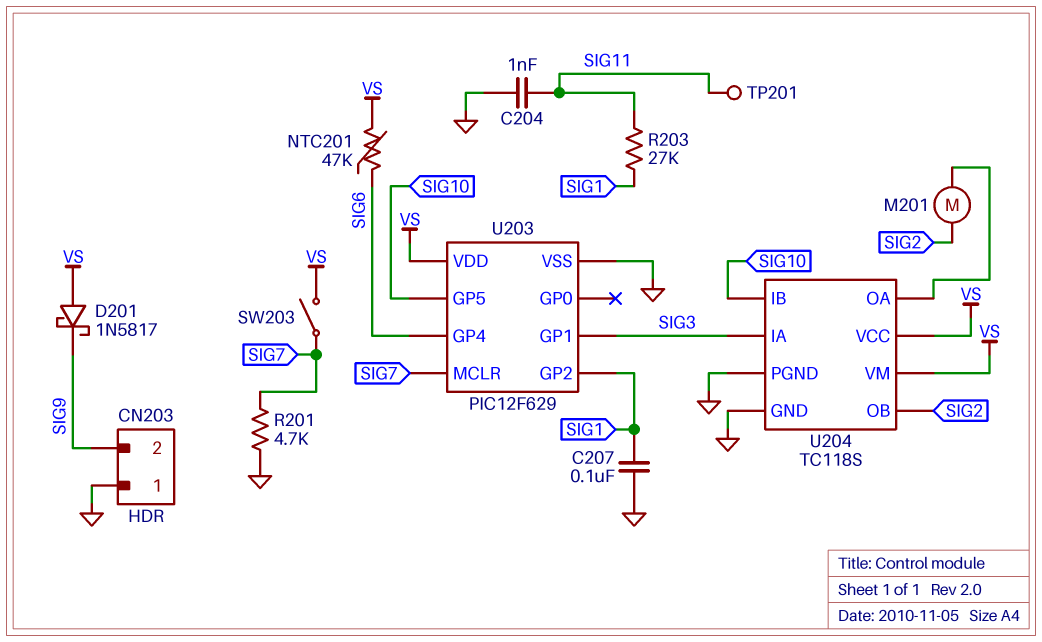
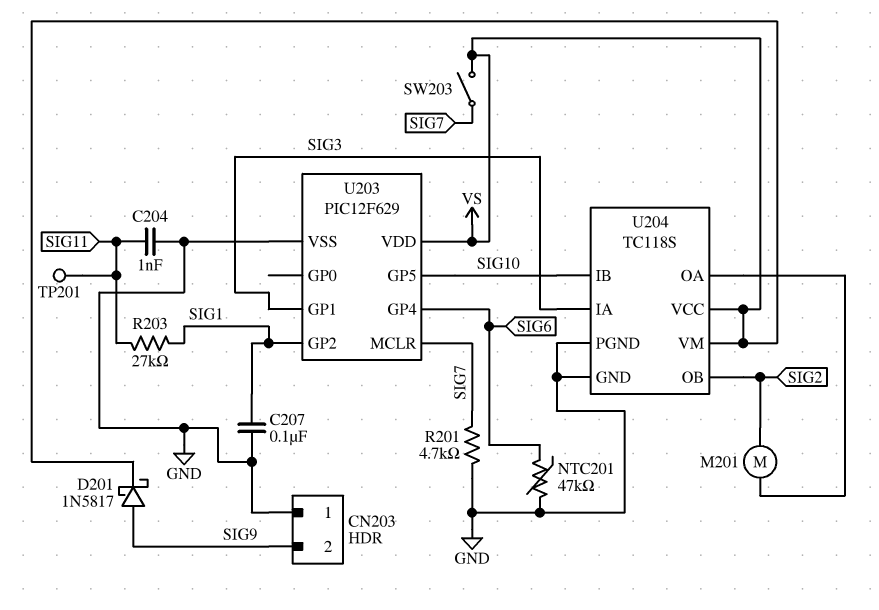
D201: schottky 1N5817 (A VS, K SIG9) -> schottky 1N5817 (A SIG9, K VS)
NTC201: 47k (SIG6, VS) -> 47k (GND, SIG6)

